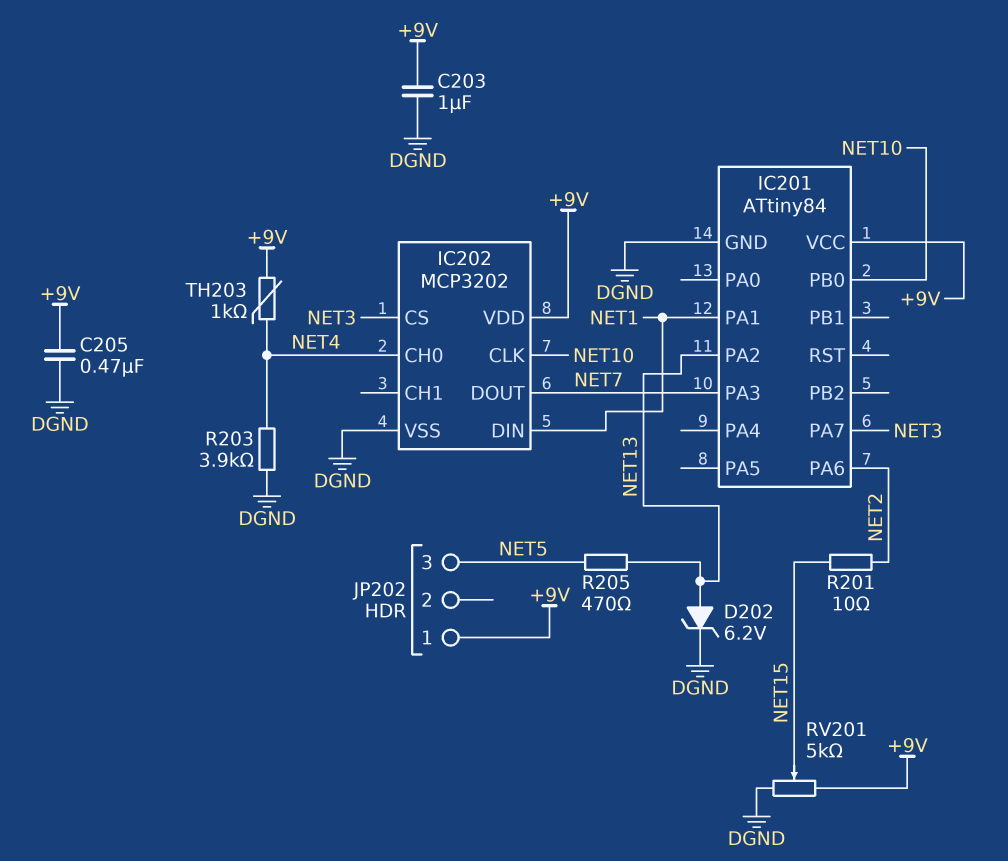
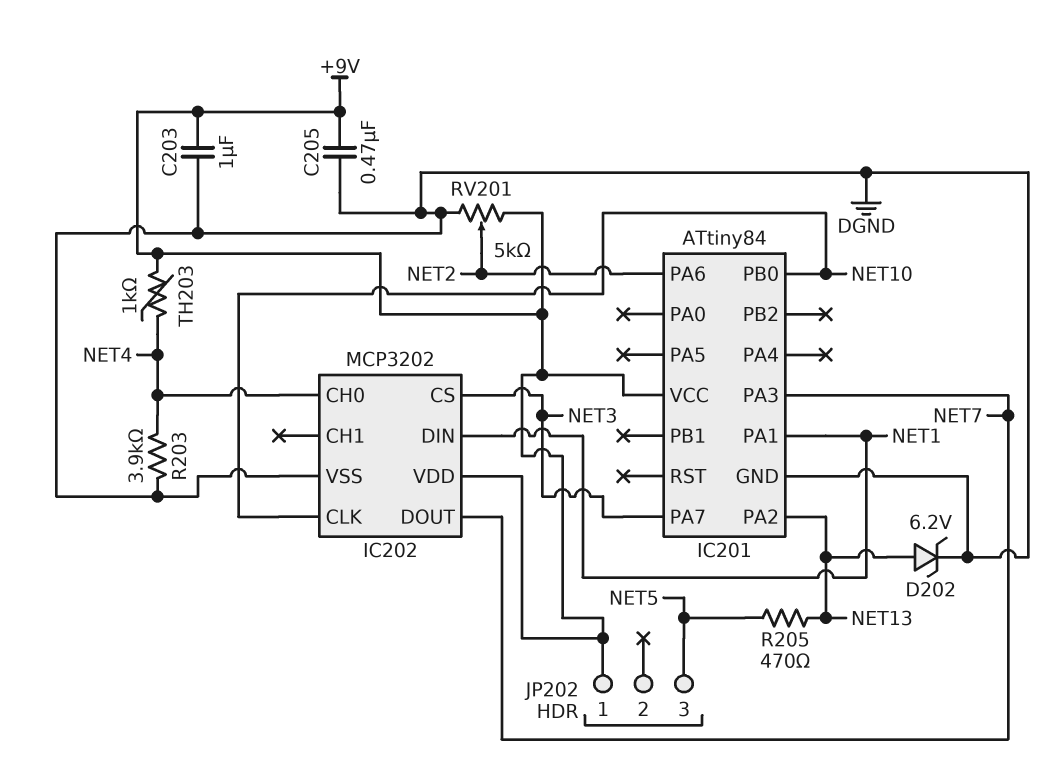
R201: 10 (NET2, NET15) -> none
RV201: 5k (+9V, DGND, wiper NET15) -> 5k (+9V, DGND, wiper NET2)

